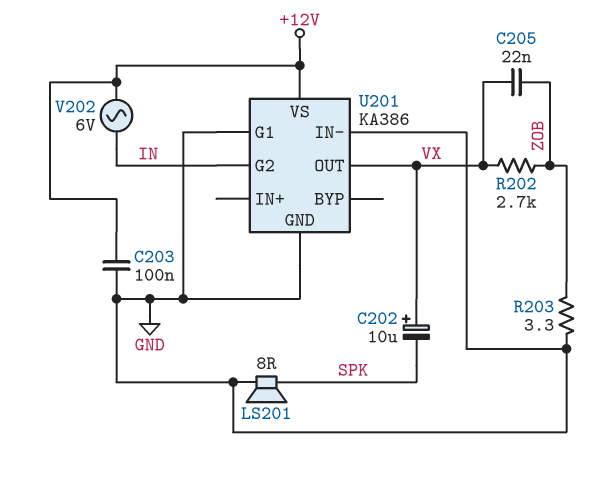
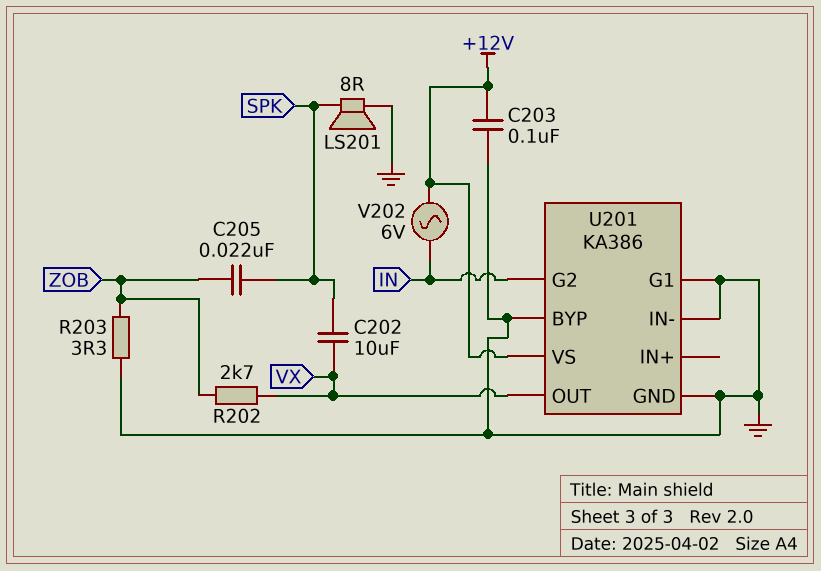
C202: 10uF (plus VX, minus SPK) -> 10uF (SPK, VX)
C205: 22nF (VX, ZOB) -> 22nF (SPK, ZOB)
U201 pin BYP: none -> GND

